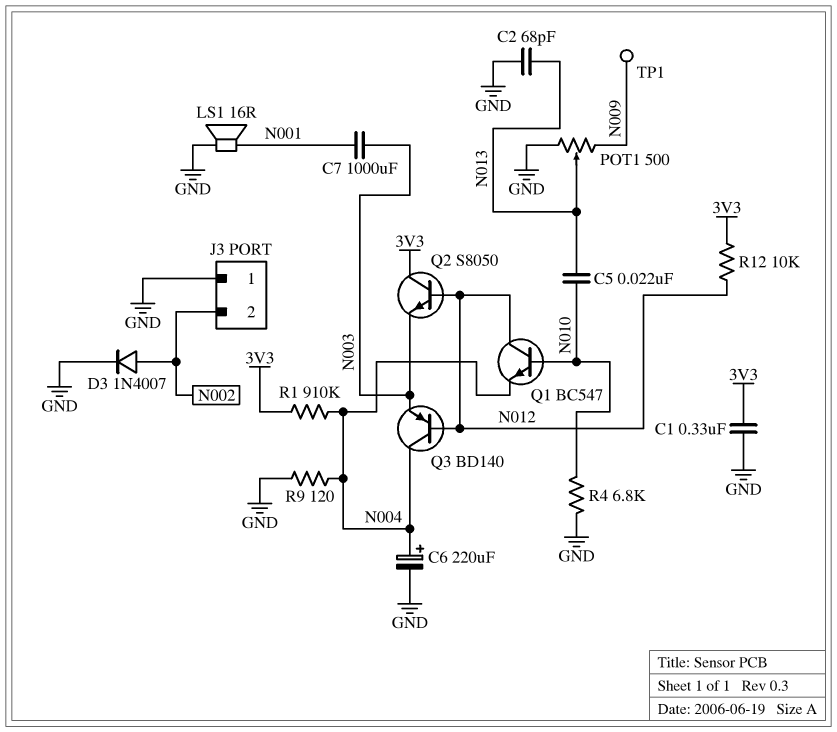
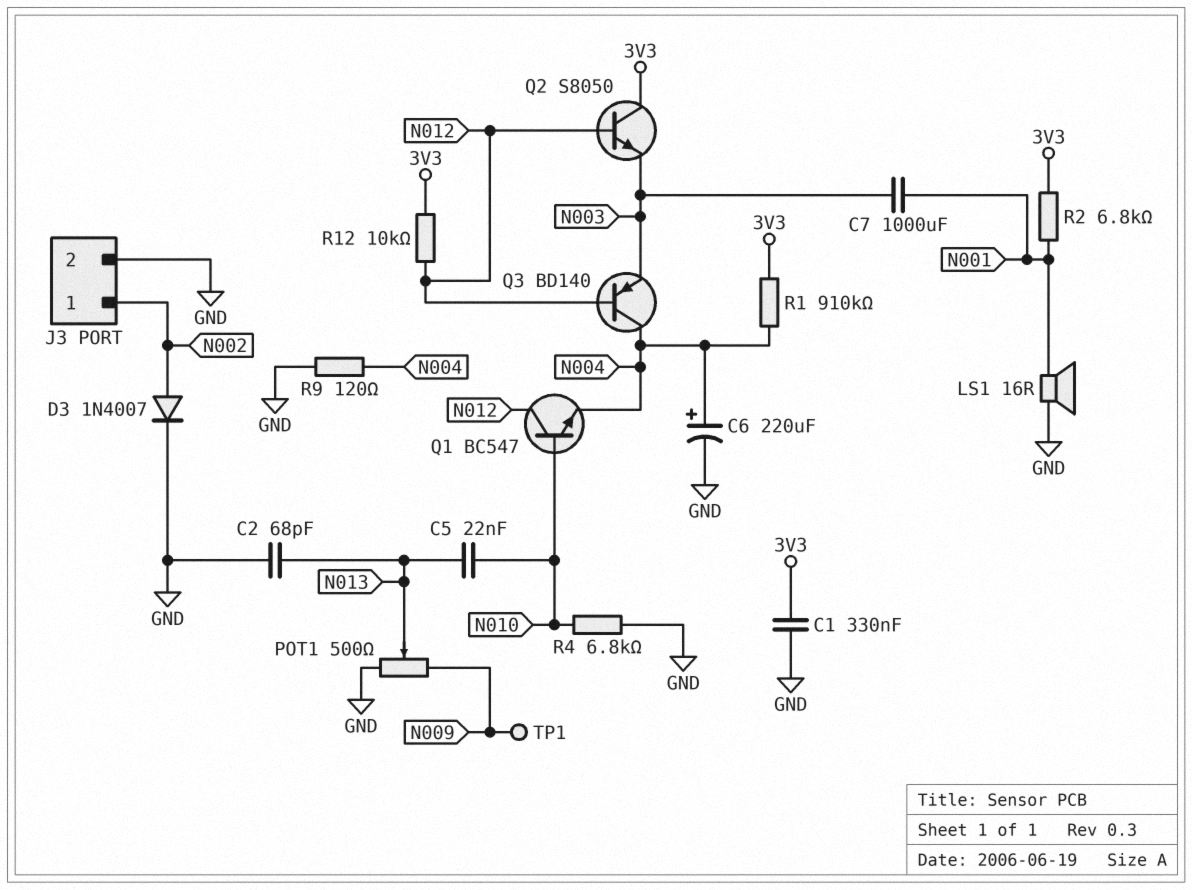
J3 pin 1: GND -> N002
J3 pin 2: N002 -> GND
R2: none -> 6.8k (3V3, N001)

